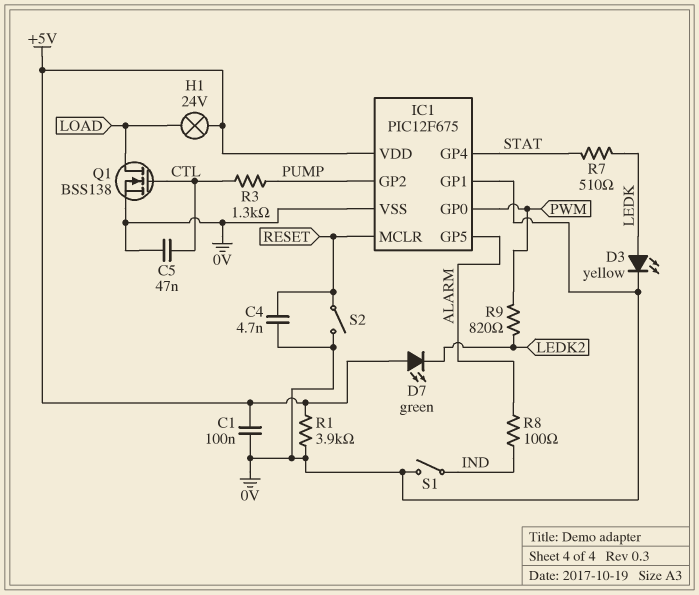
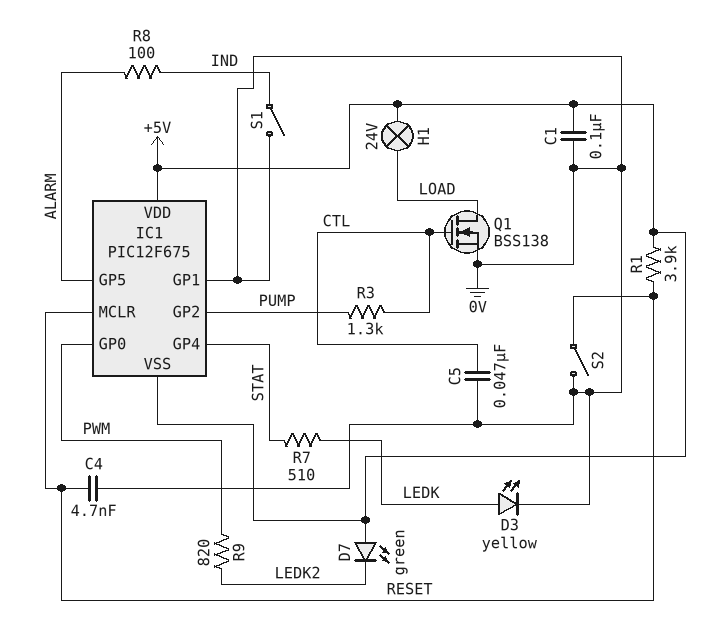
IC1 pin VSS: 0V -> +5V
R1: 3.9k (+5V, 0V) -> 3.9k (+5V, RESET)

